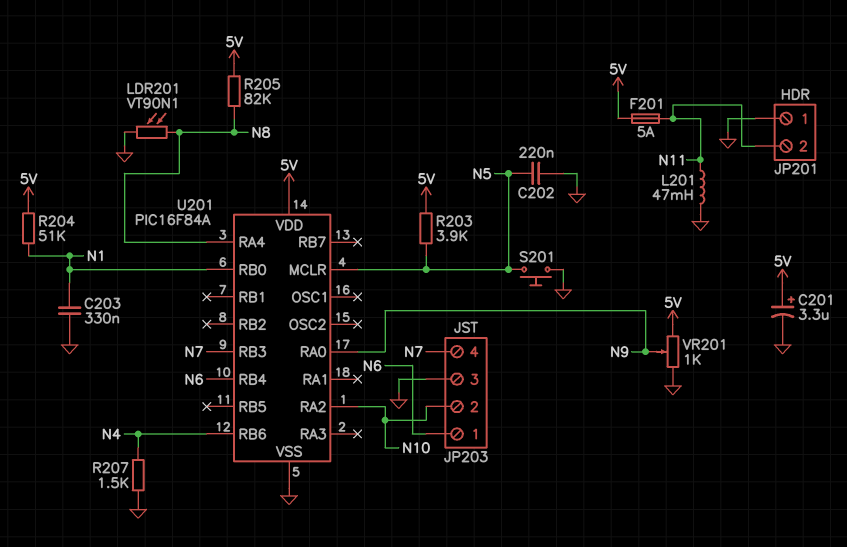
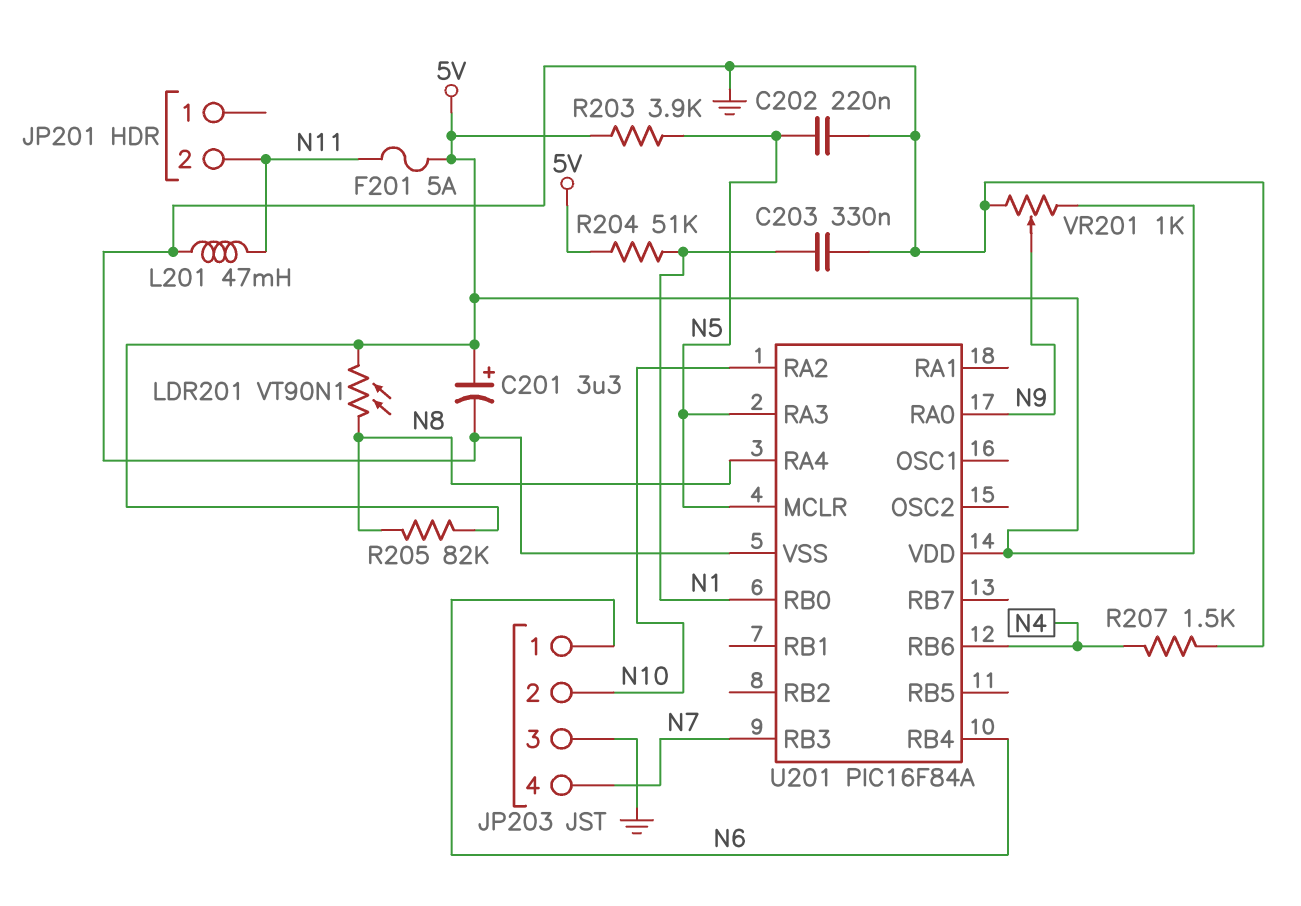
JP201 pin 1: GND -> none
LDR201: VT90N1 (GND, N8) -> VT90N1 (5V, N8)
S201: button (GND, N5) -> none
U201 pin RA3: none -> N5

